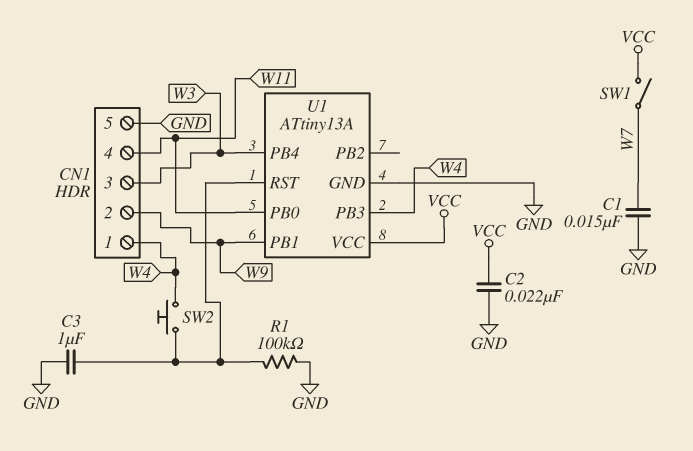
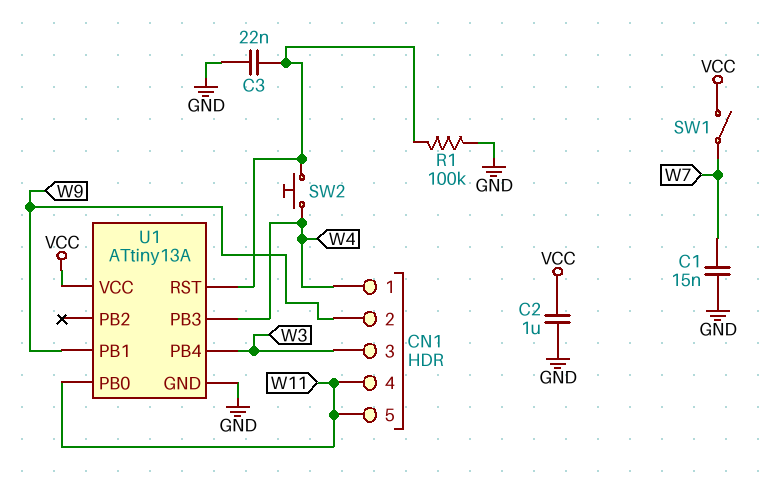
C2: 22nF (GND, VCC) -> 1uF (GND, VCC)
C3: 1uF (GND, U1/RST) -> 22nF (GND, U1/RST)
CN1 pin 5: GND -> W11

